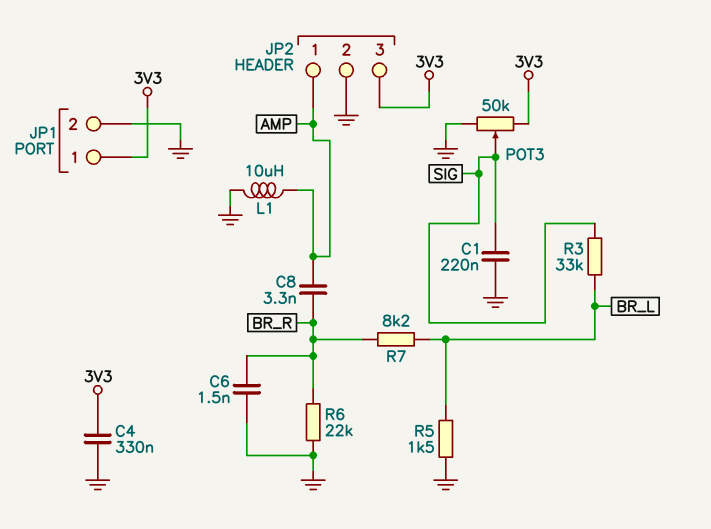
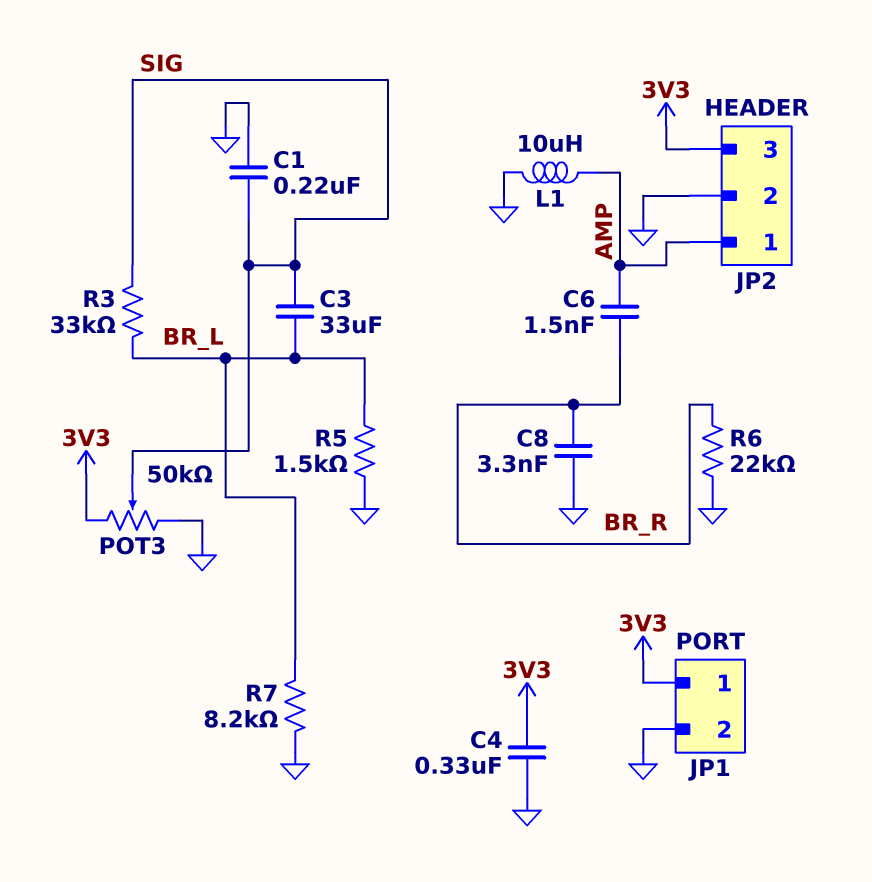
C3: none -> 33uF (BR_L, SIG)
C6: 1.5nF (BR_R, GND) -> 1.5nF (AMP, BR_R)
C8: 3.3nF (AMP, BR_R) -> 3.3nF (BR_R, GND)
R7: 8.2k (BR_L, BR_R) -> 8.2k (BR_L, GND)

